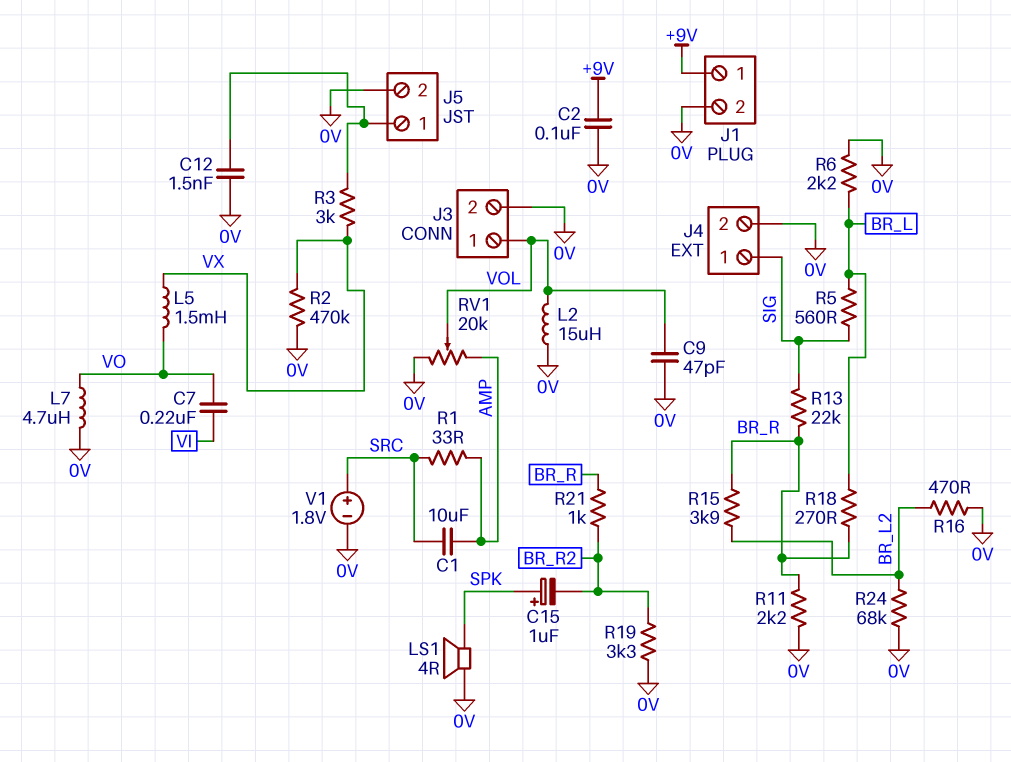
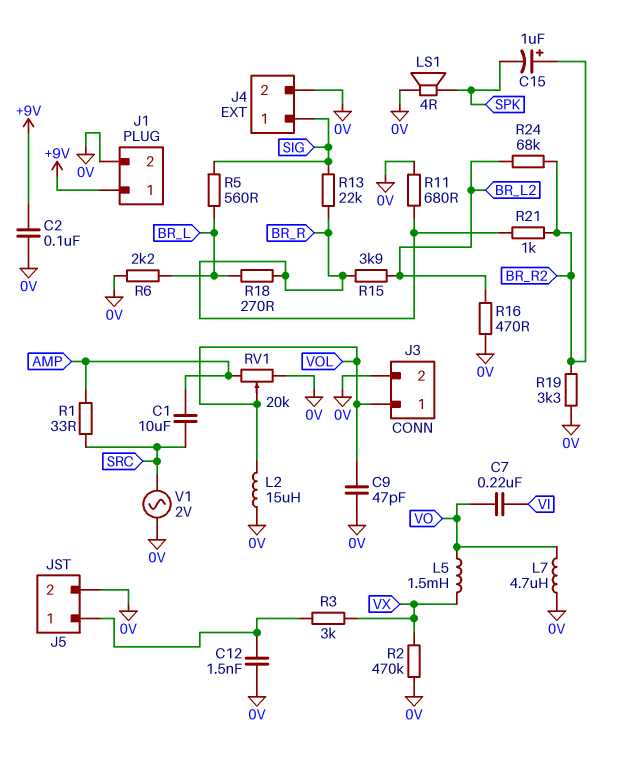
C15: 1uF (plus SPK, minus BR_R2) -> 1uF (plus BR_R2, minus SPK)
R11: 2.2k (0V, BR_R) -> 680 (0V, BR_R)
R24: 68k (0V, BR_L2) -> 68k (BR_L2, BR_R2)
V1: 1.8V (plus SRC, minus 0V) -> AC 2V (0V, SRC)

